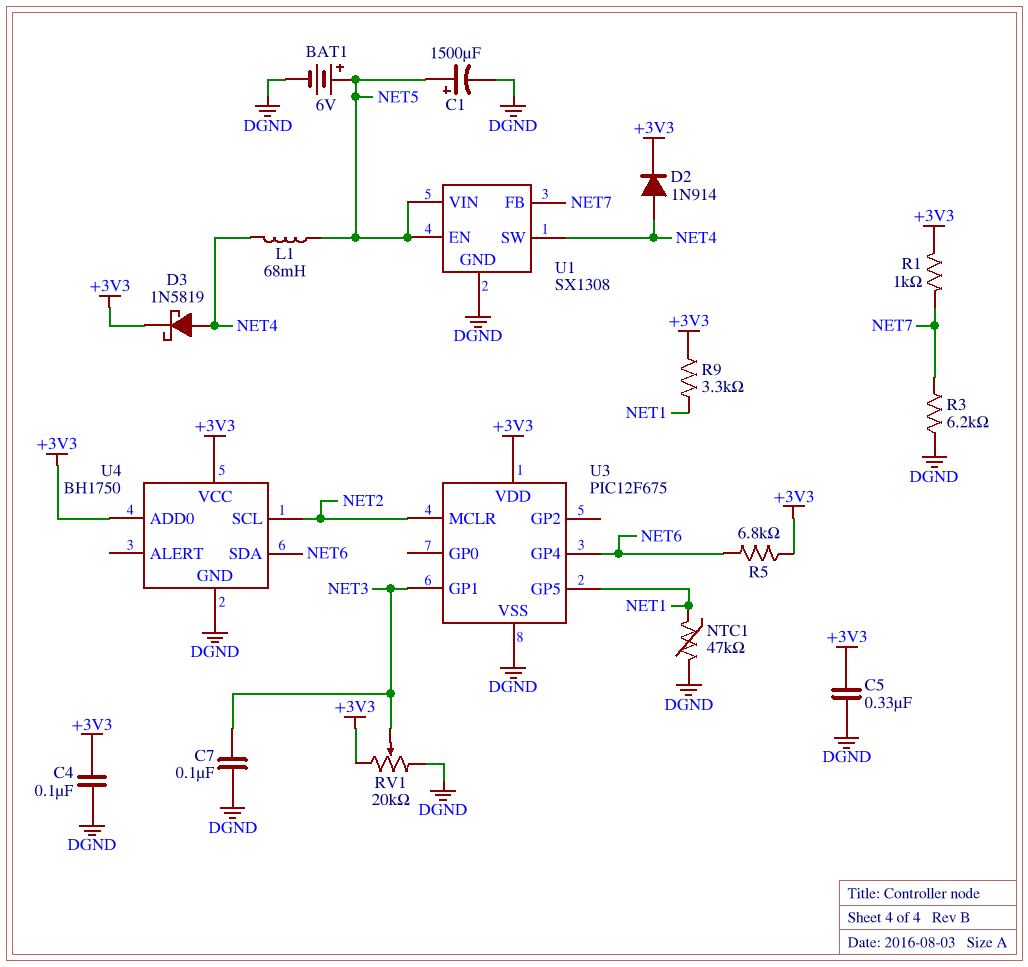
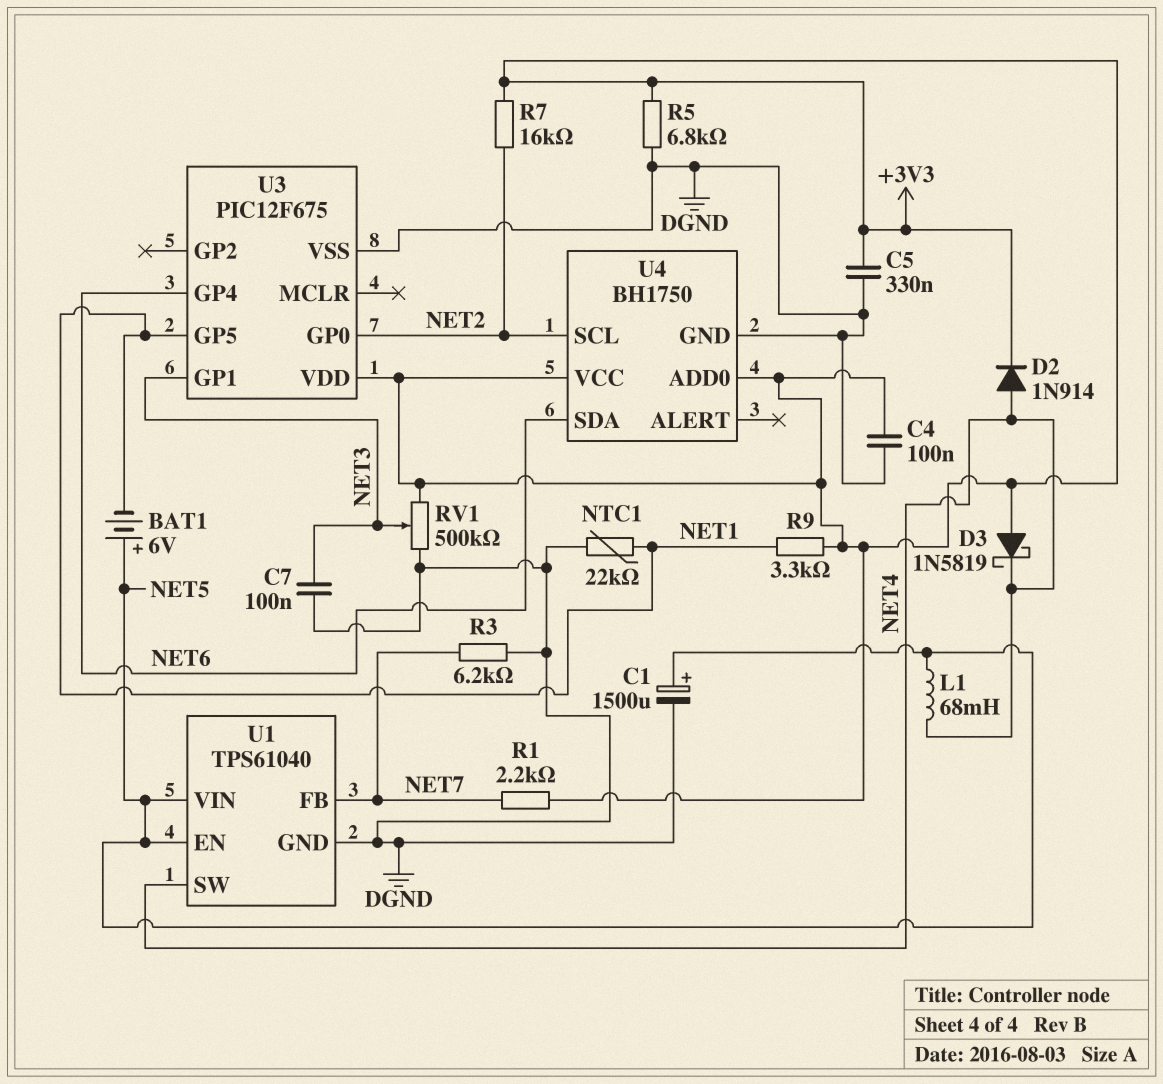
BAT1: 6V (plus NET5, minus DGND) -> 6V (plus NET5, minus NET1)
D3: schottky 1N5819 (A NET4, K +3V3) -> schottky 1N5819 (A +3V3, K NET4)
NTC1: 47k (DGND, NET1) -> 22k (DGND, NET1)
R1: 1k (+3V3, NET7) -> 2.2k (+3V3, NET7)
R5: 6.8k (+3V3, NET6) -> 6.8k (+3V3, DGND)
R7: none -> 16k (+3V3, NET2)
RV1: 20k (+3V3, DGND, wiper NET3) -> 500k (+3V3, DGND, wiper NET3)
U1: SX1308 -> TPS61040
U3 pin GP0: none -> NET2
U3 pin MCLR: NET2 -> none

